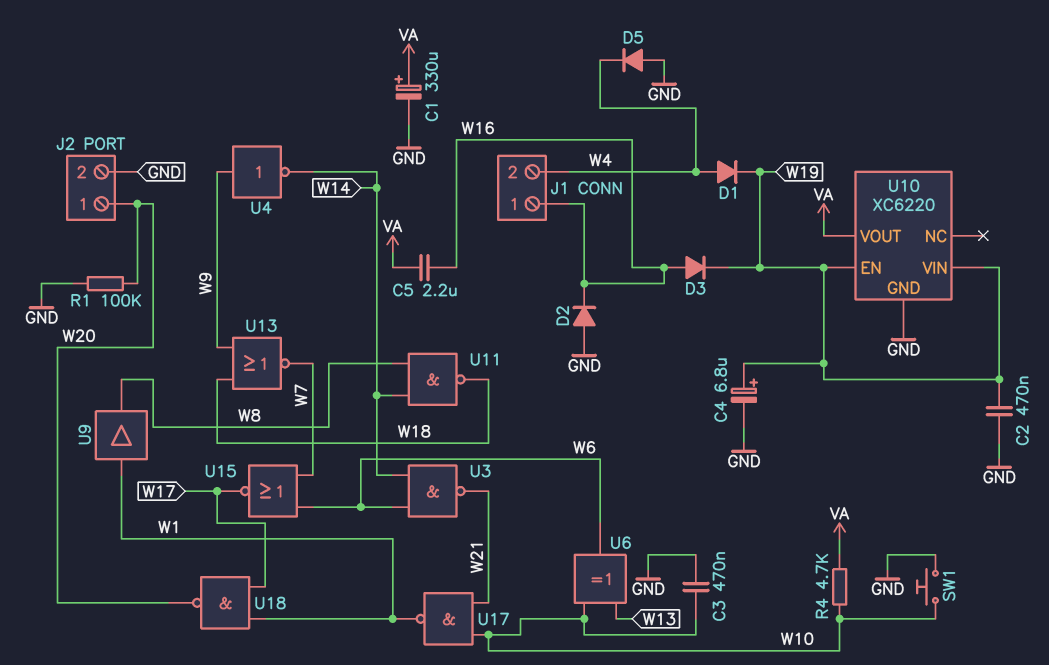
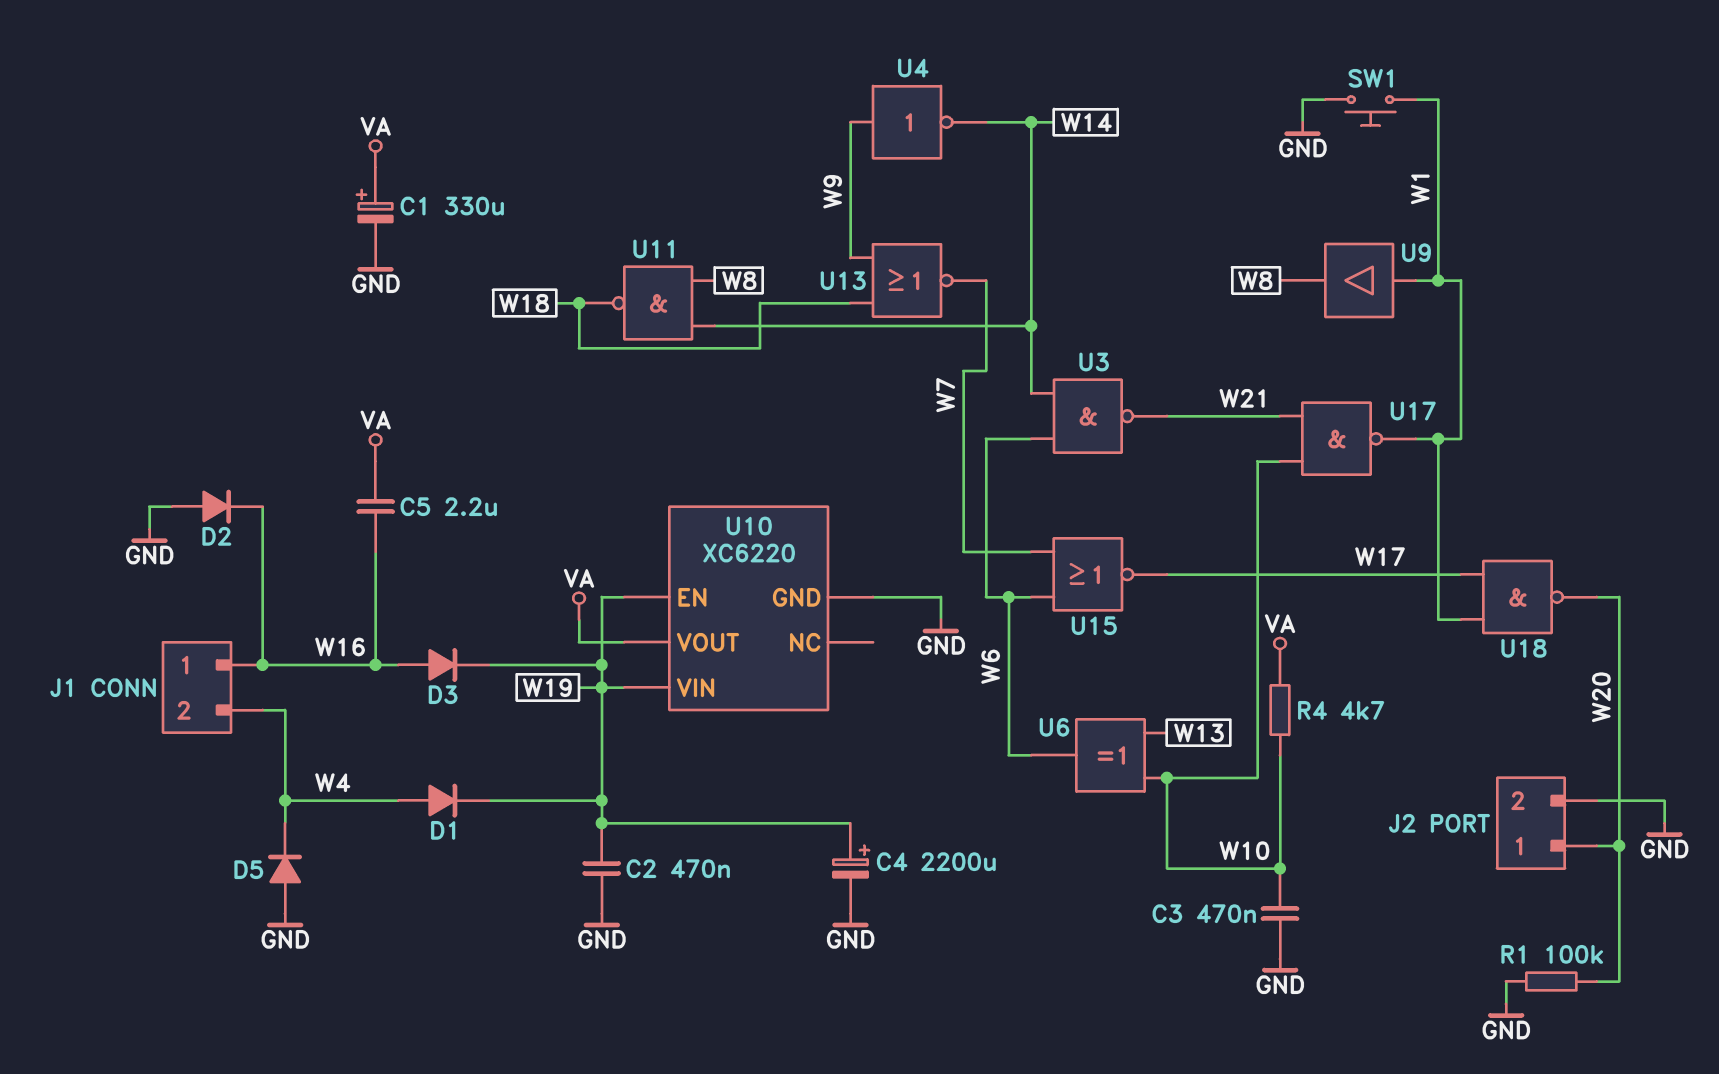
C4: 6.8uF (plus W19, minus GND) -> 2200uF (plus W19, minus GND)
SW1: button (GND, W10) -> button (GND, W1)

